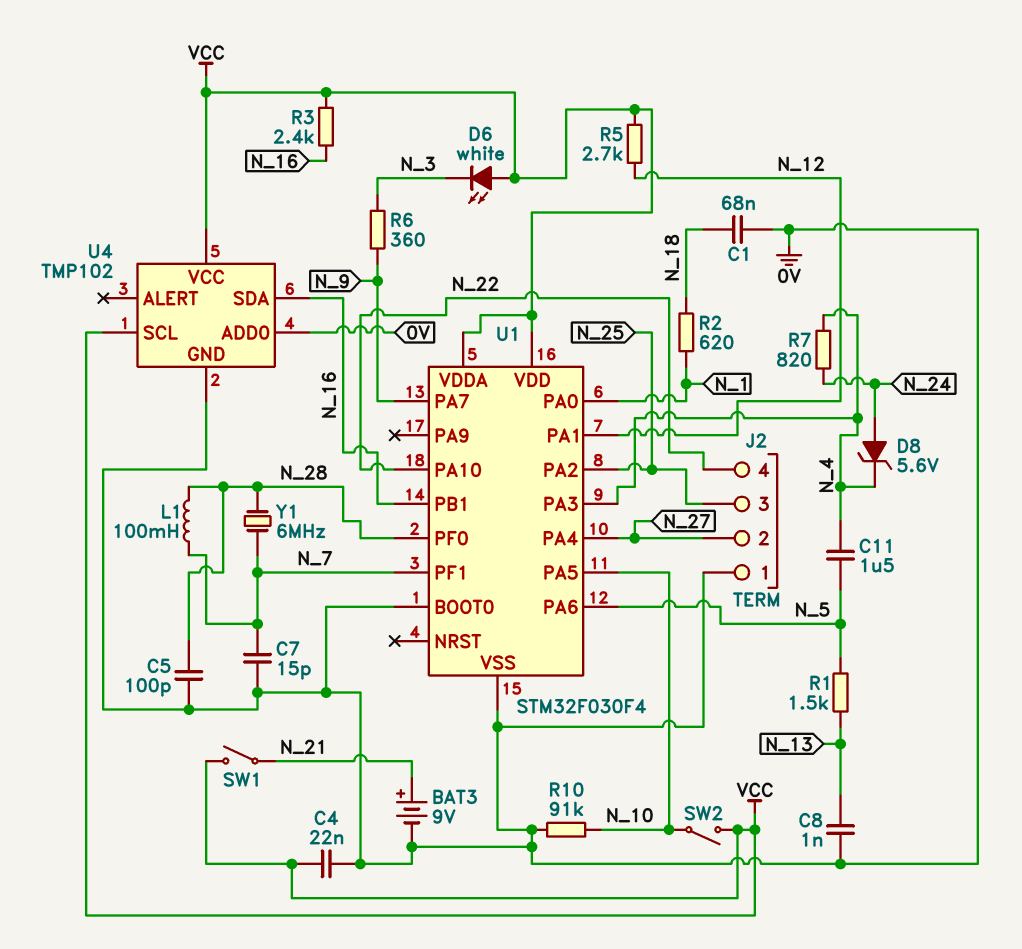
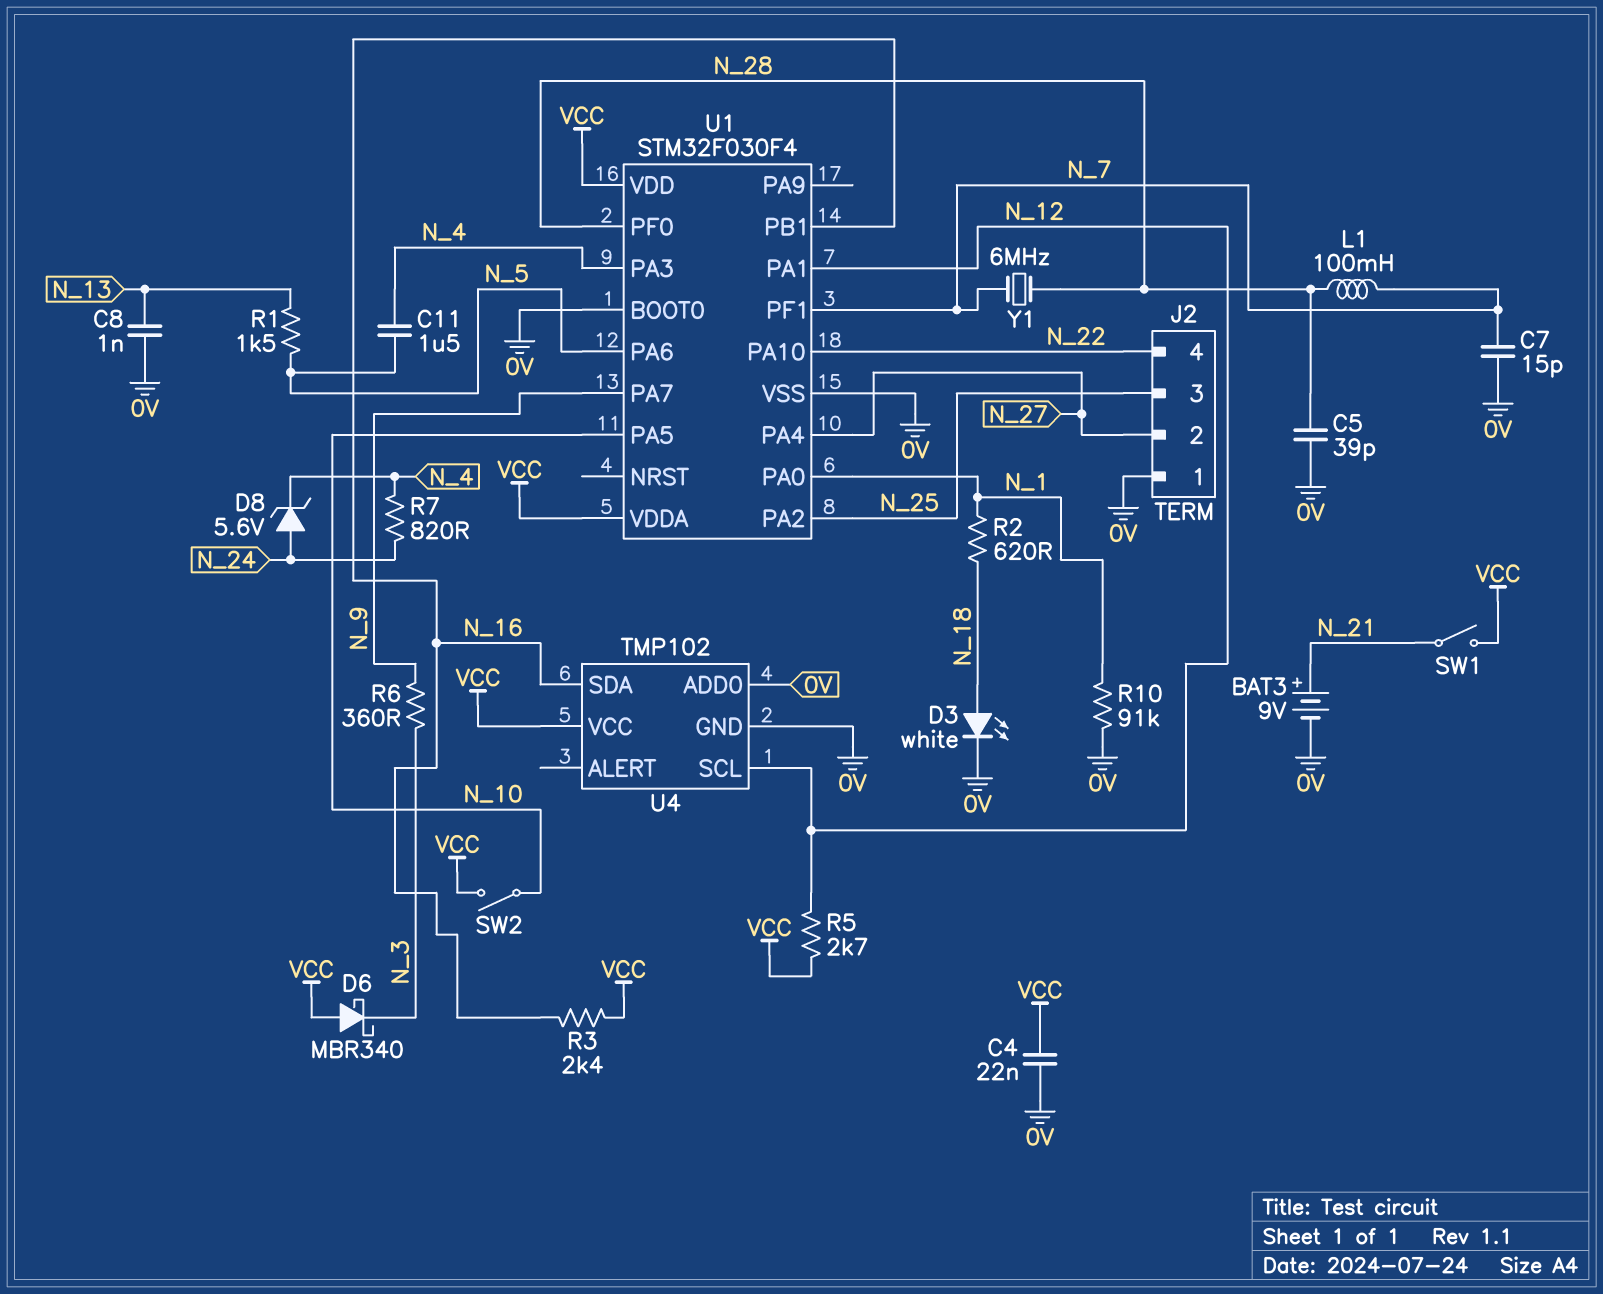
C1: 68nF (0V, N_18) -> none
C5: 100pF (0V, N_28) -> 39pF (0V, N_28)
D3: none -> LED white (A N_18, K 0V)
D6: LED white (A VCC, K N_3) -> schottky MBR340 (A VCC, K N_3)
R10: 91k (0V, N_10) -> 91k (0V, N_1)
U4 pin SCL: VCC -> N_12

